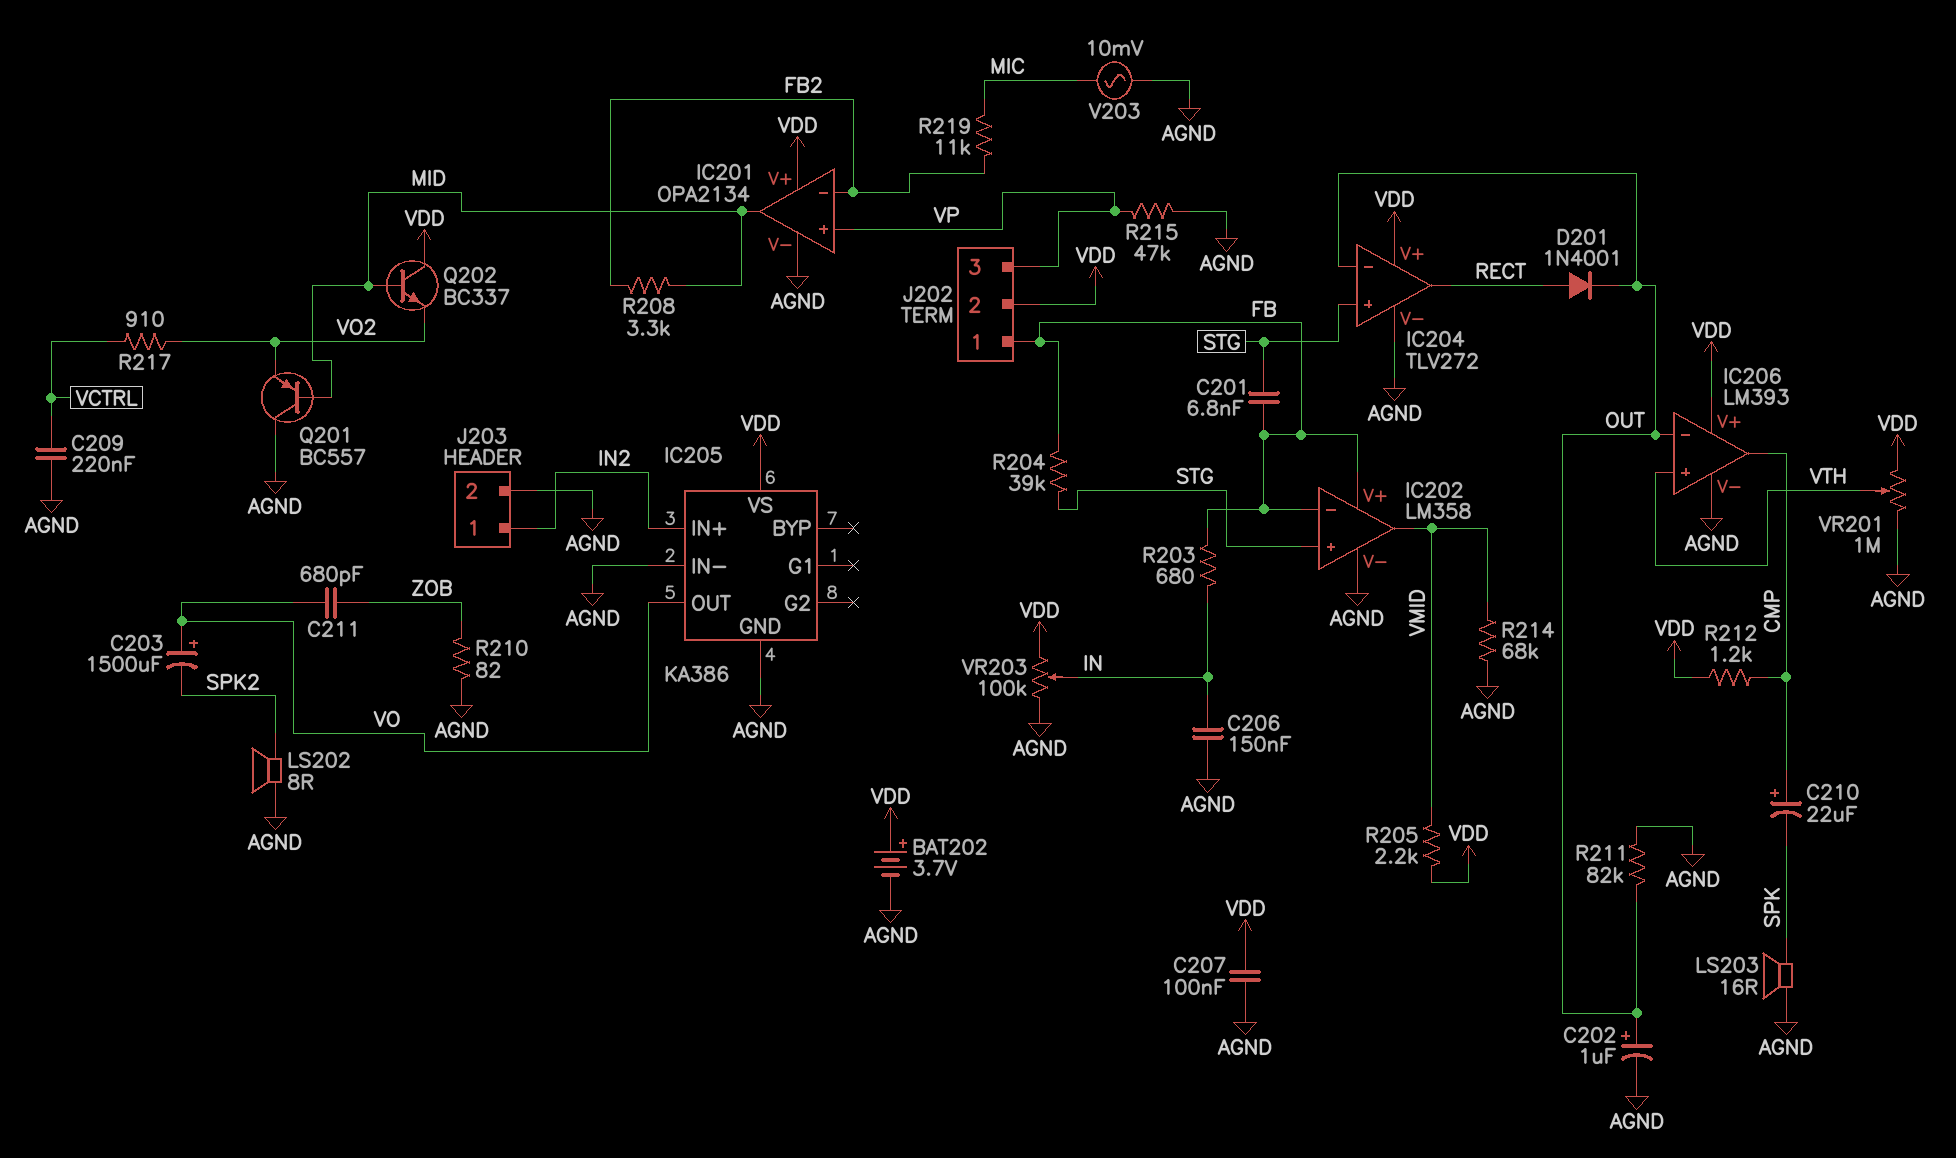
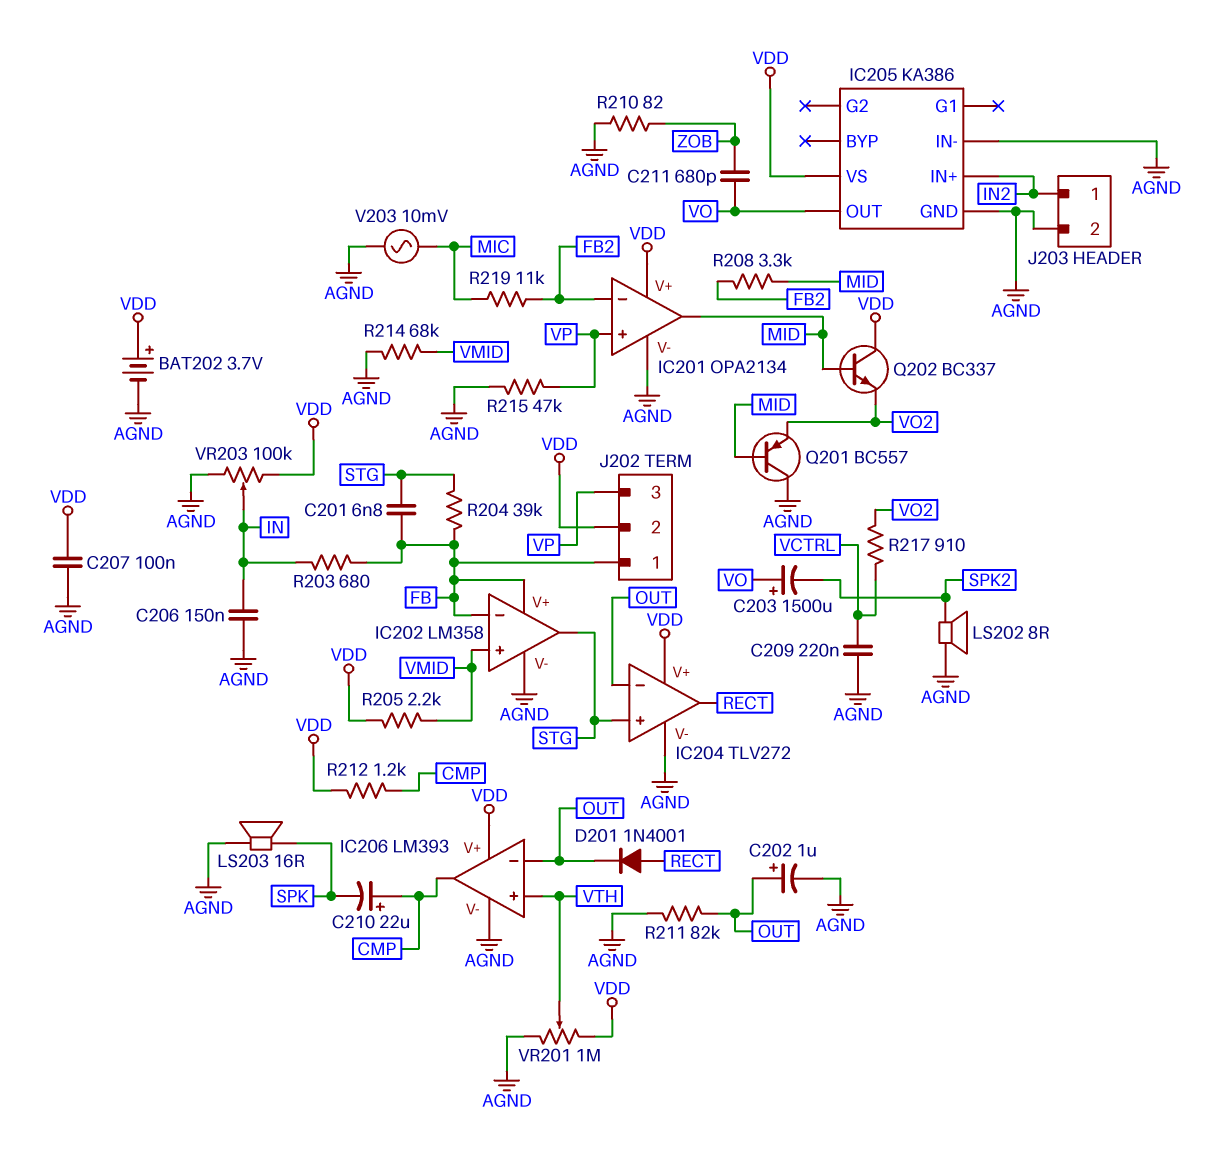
IC202 pin in+: STG -> VMID
IC202 pin out: VMID -> STG

